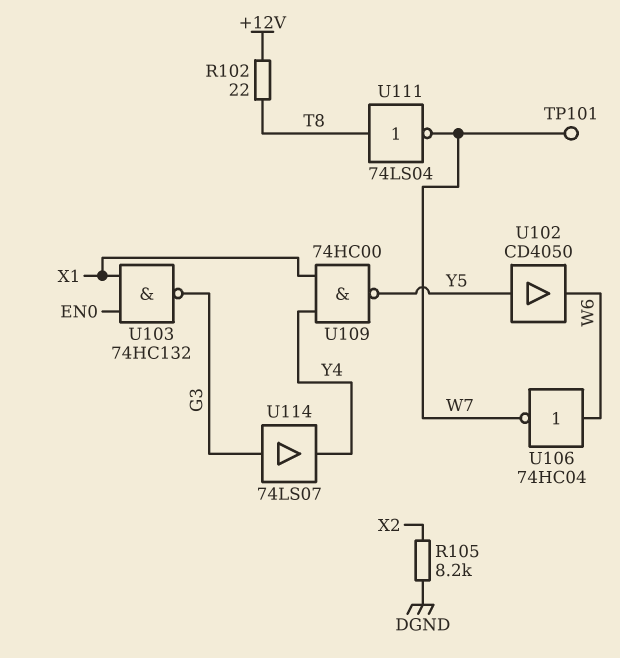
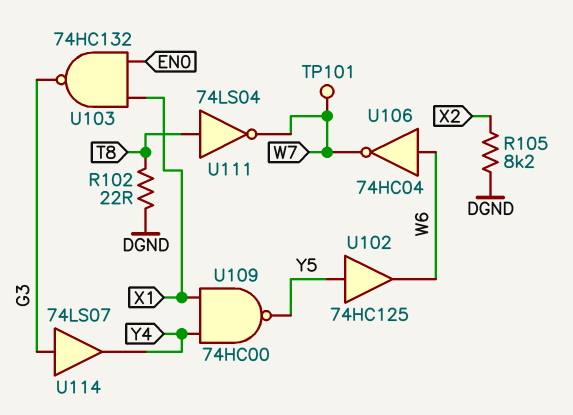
R102: 22 (+12V, T8) -> 22 (DGND, T8)
U102: buffer CD4050 (in Y5, out W6) -> buffer 74HC125 (in Y5, out W6)

